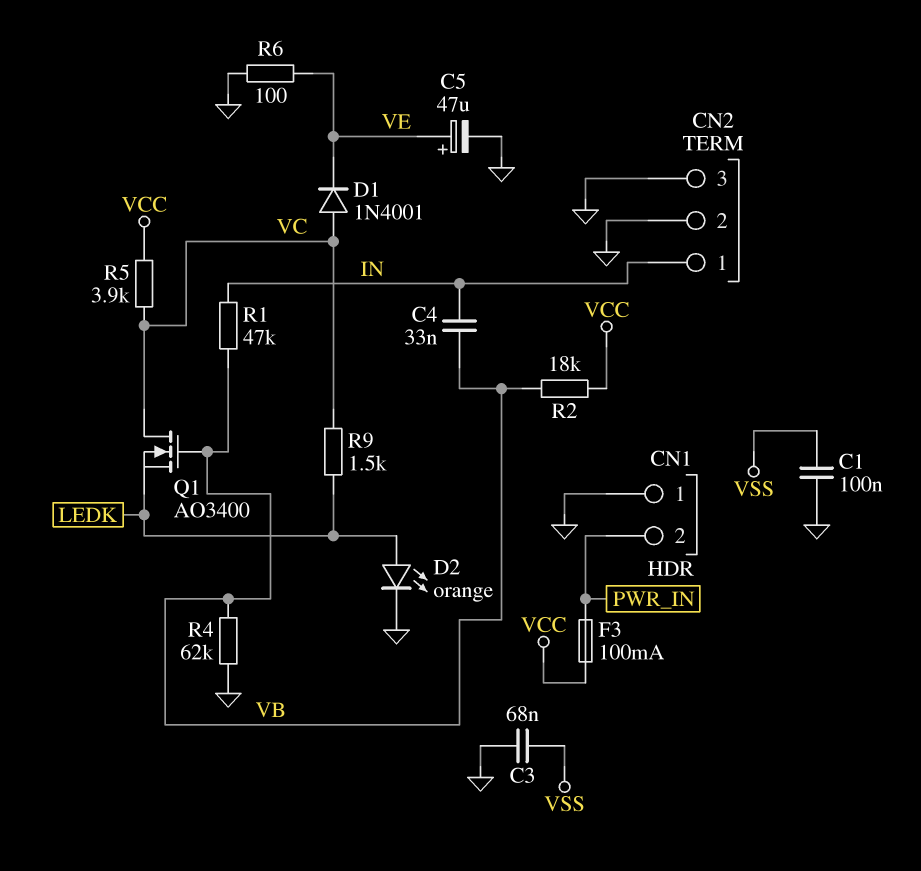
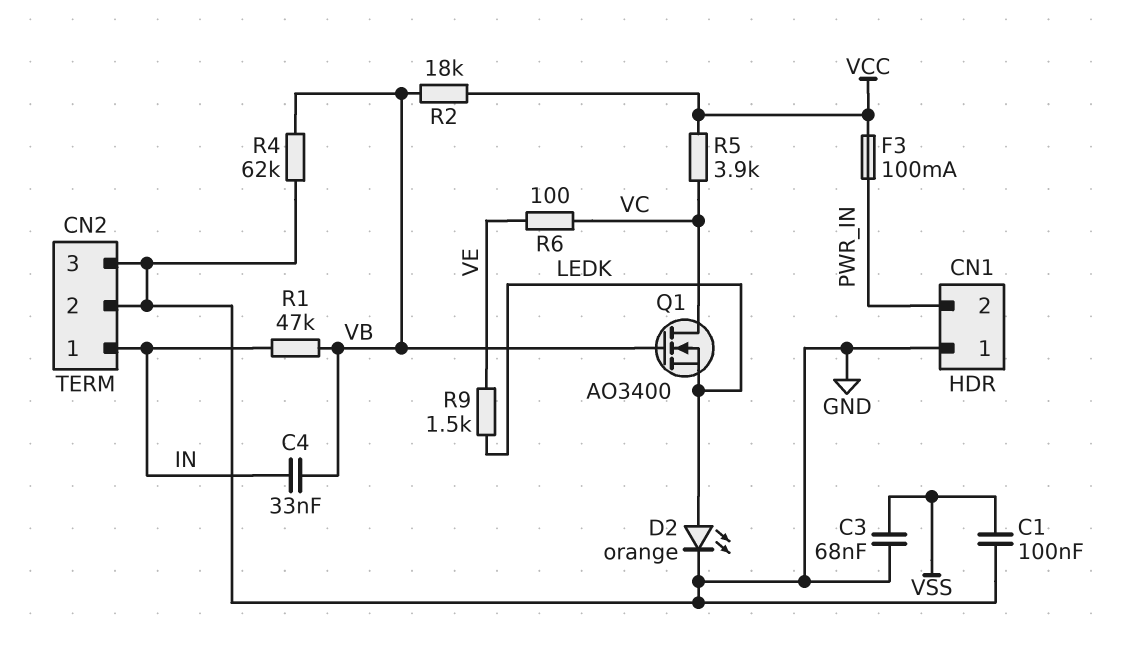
C5: 47uF (plus VE, minus GND) -> none
D1: diode 1N4001 (A VC, K VE) -> none
R6: 100 (GND, VE) -> 100 (VC, VE)
R9: 1.5k (LEDK, VC) -> 1.5k (LEDK, VE)

